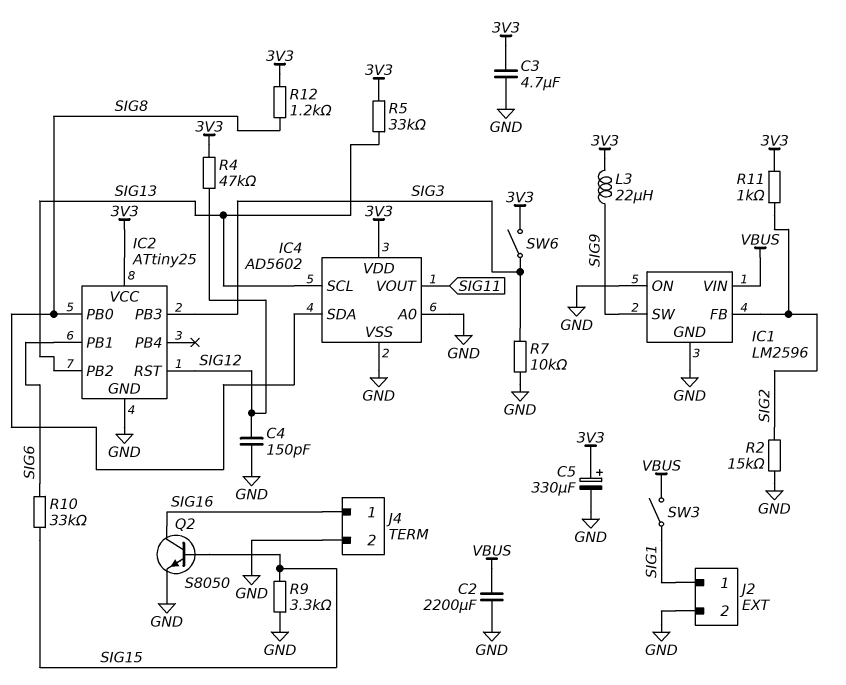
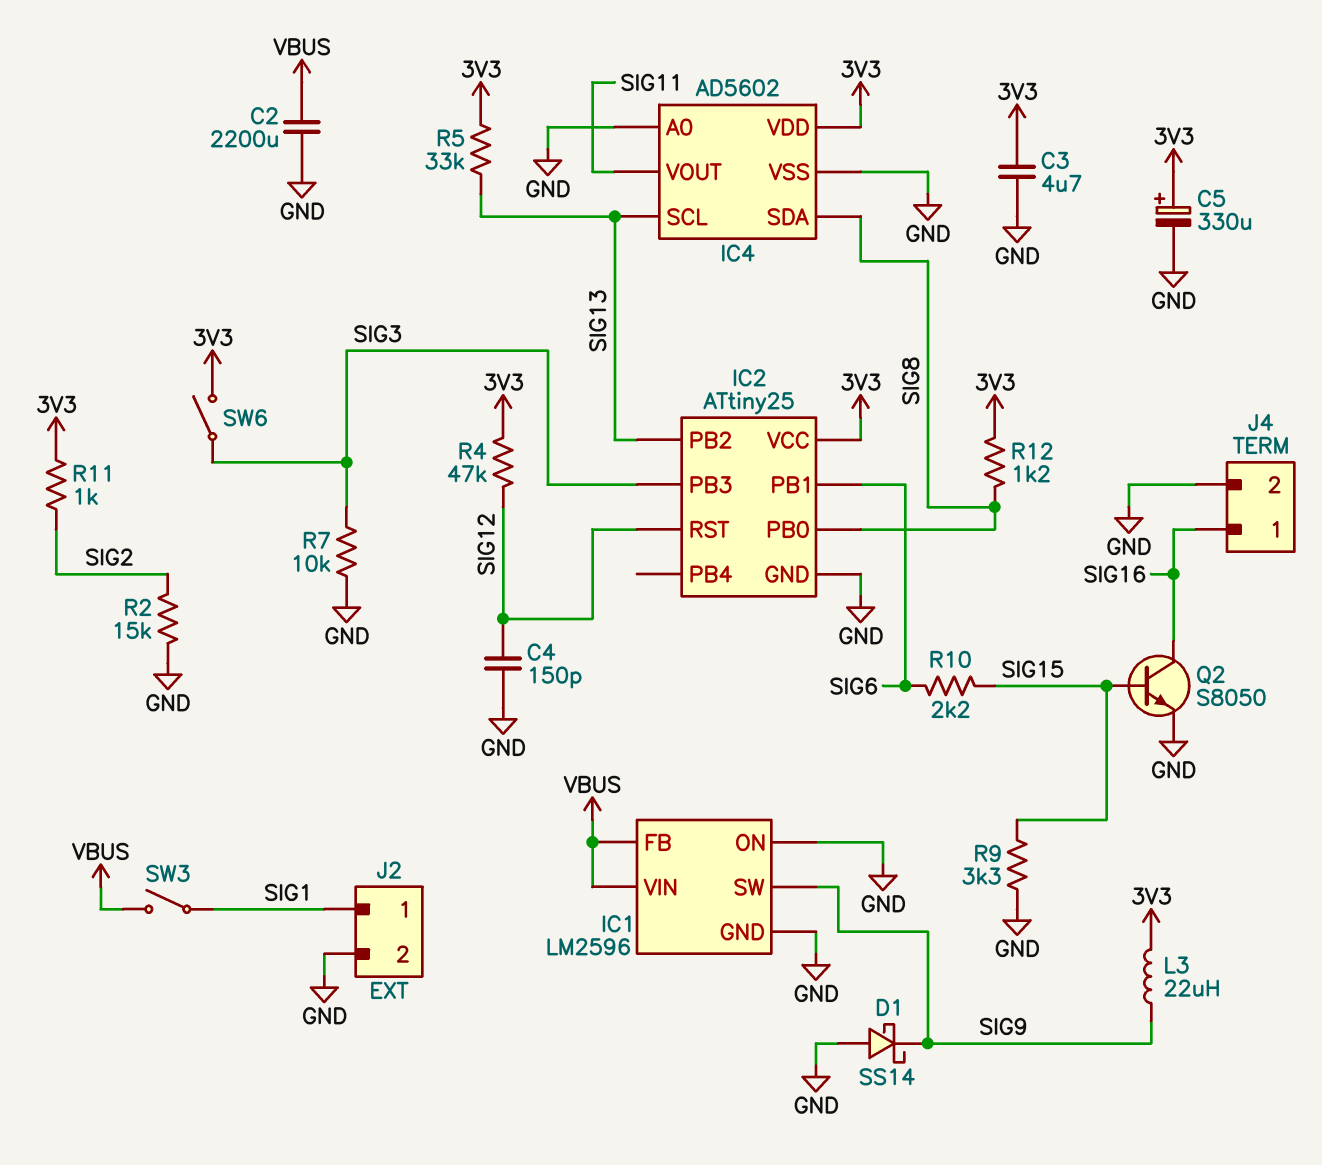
D1: none -> schottky SS14 (A GND, K SIG9)
IC1 pin FB: SIG2 -> VBUS
R10: 33k (SIG6, SIG15) -> 2.2k (SIG6, SIG15)

